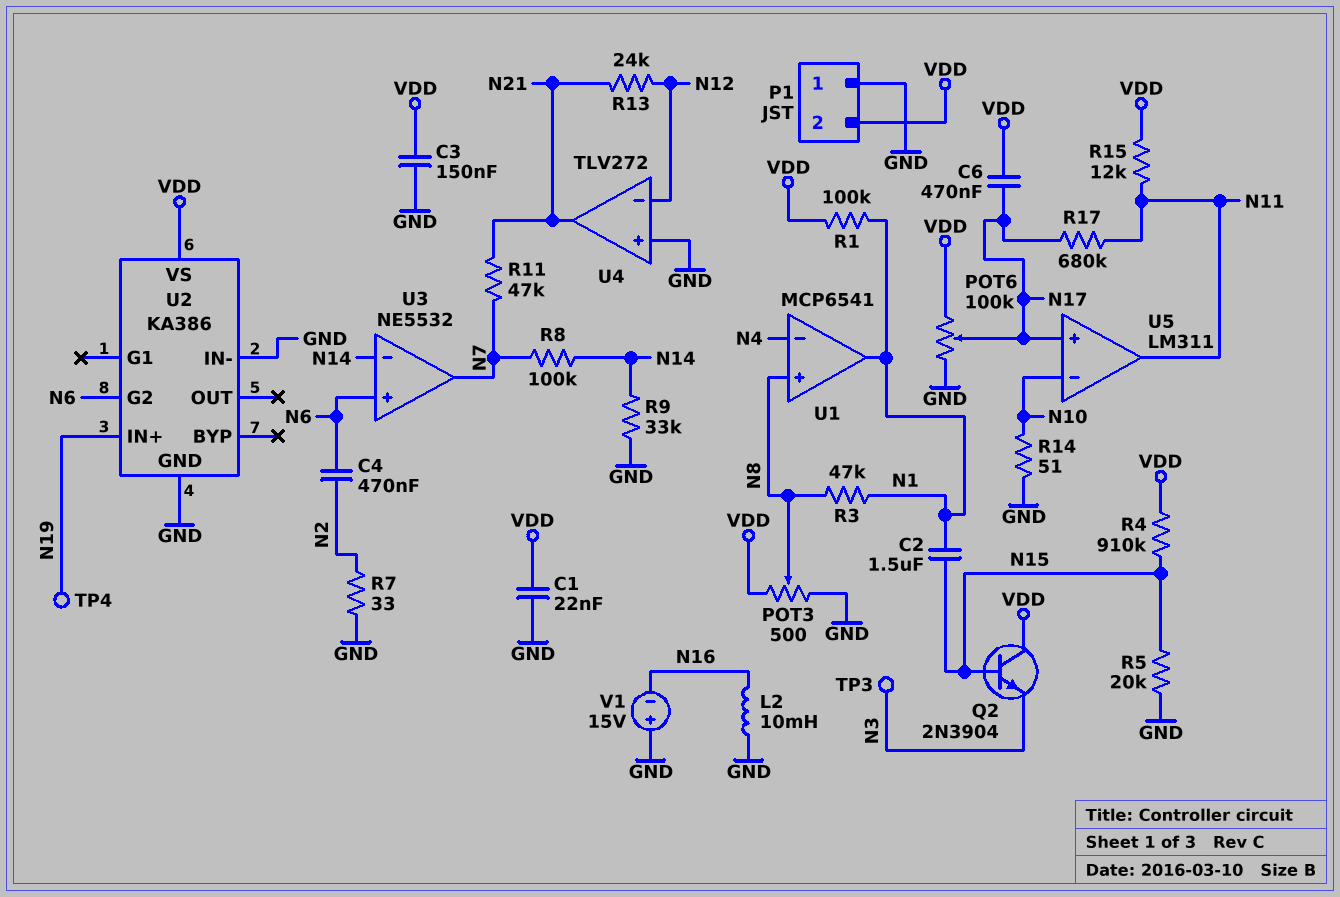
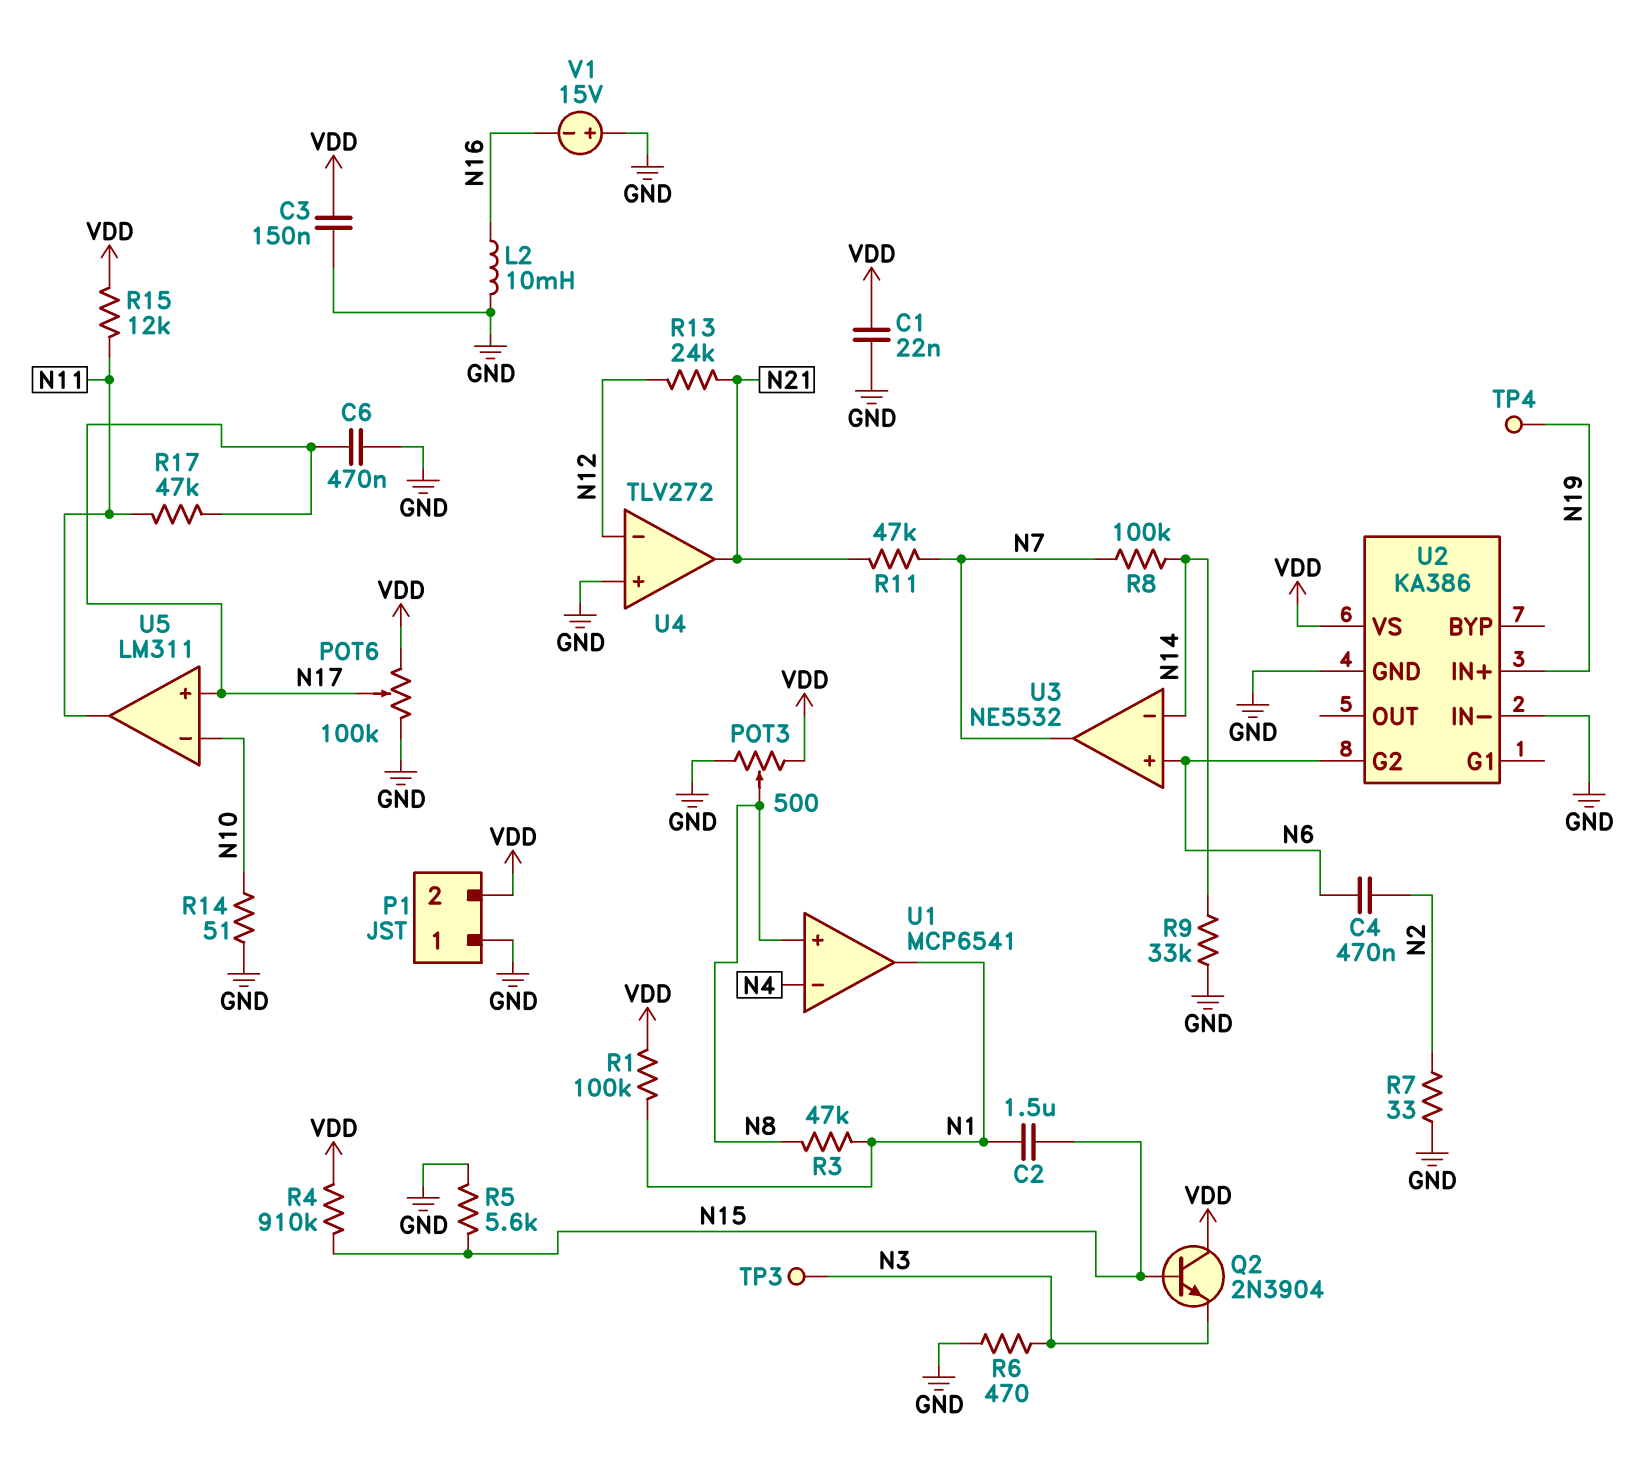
C6: 470nF (N17, VDD) -> 470nF (GND, N17)
R5: 20k (GND, N15) -> 5.6k (GND, N15)
R6: none -> 470 (GND, N3)
R17: 680k (N11, N17) -> 47k (N11, N17)

